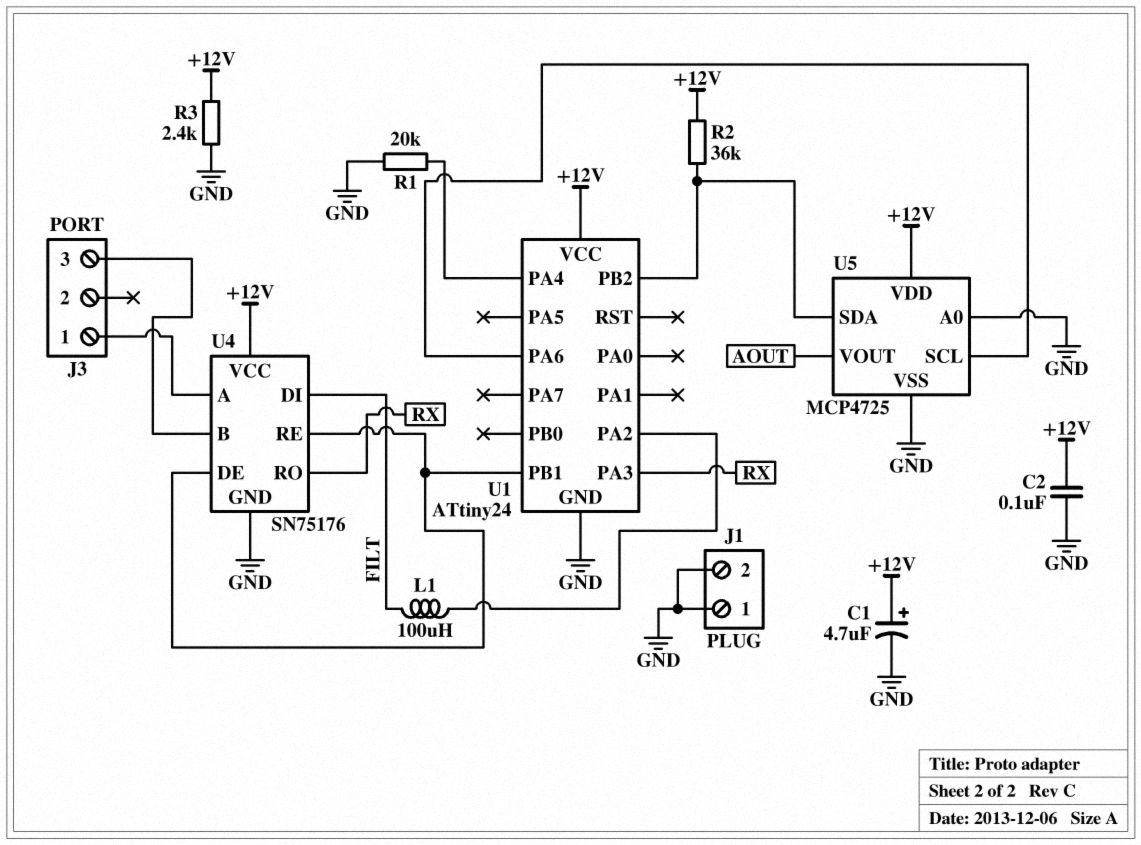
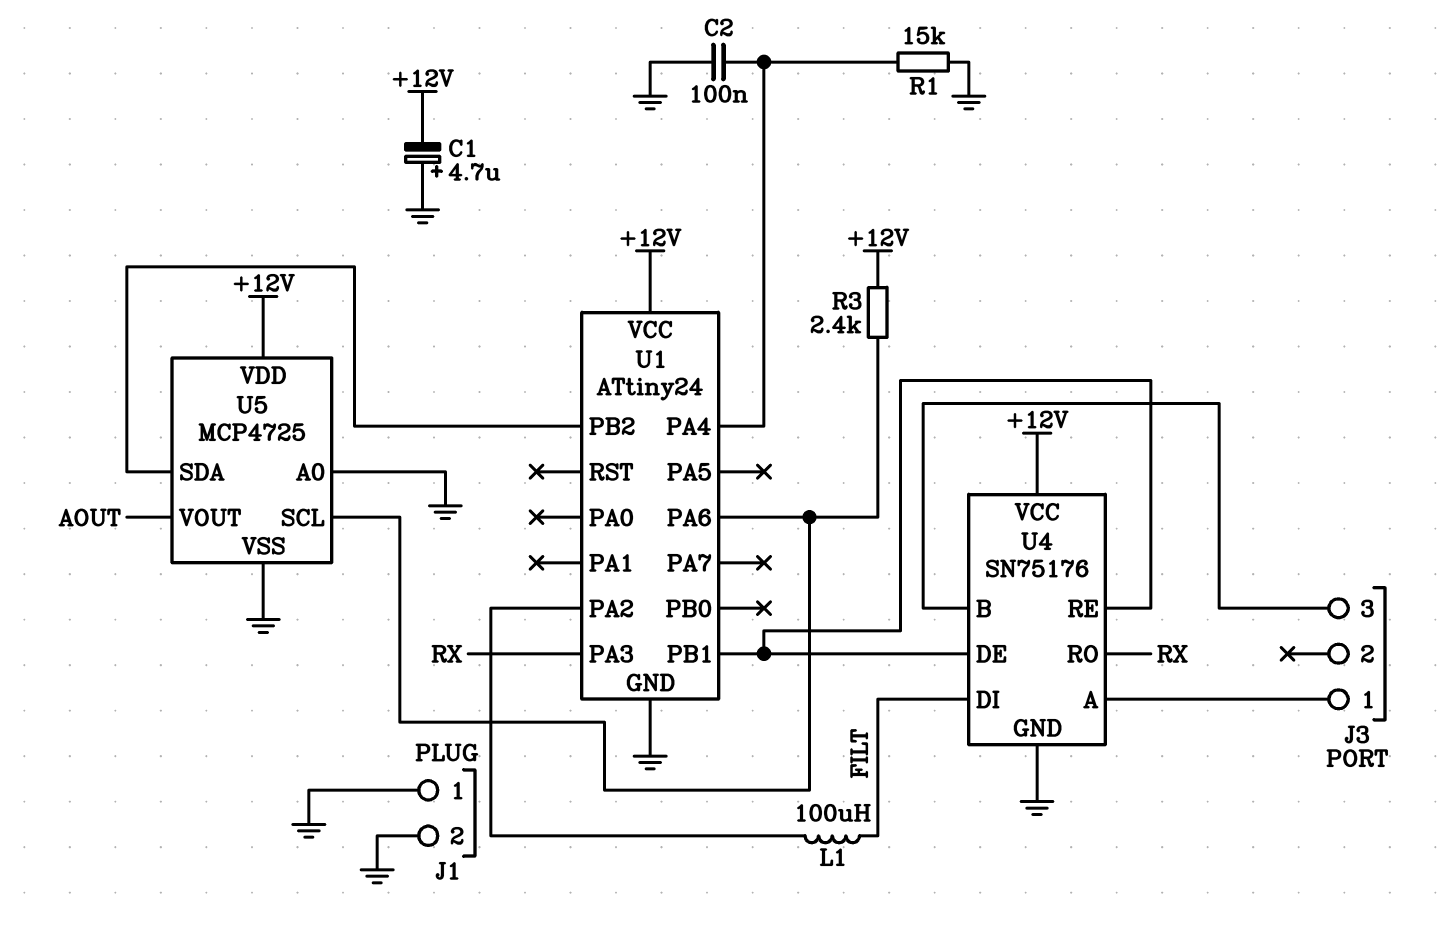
C1: 4.7uF (plus +12V, minus GND) -> 4.7uF (plus GND, minus +12V)
C2: 100nF (+12V, GND) -> 100nF (GND, U1/PA4)
R1: 20k (GND, U1/PA4) -> 15k (GND, U1/PA4)
R2: 36k (+12V, U1/PB2) -> none
R3: 2.4k (+12V, GND) -> 2.4k (+12V, U1/PA6)

